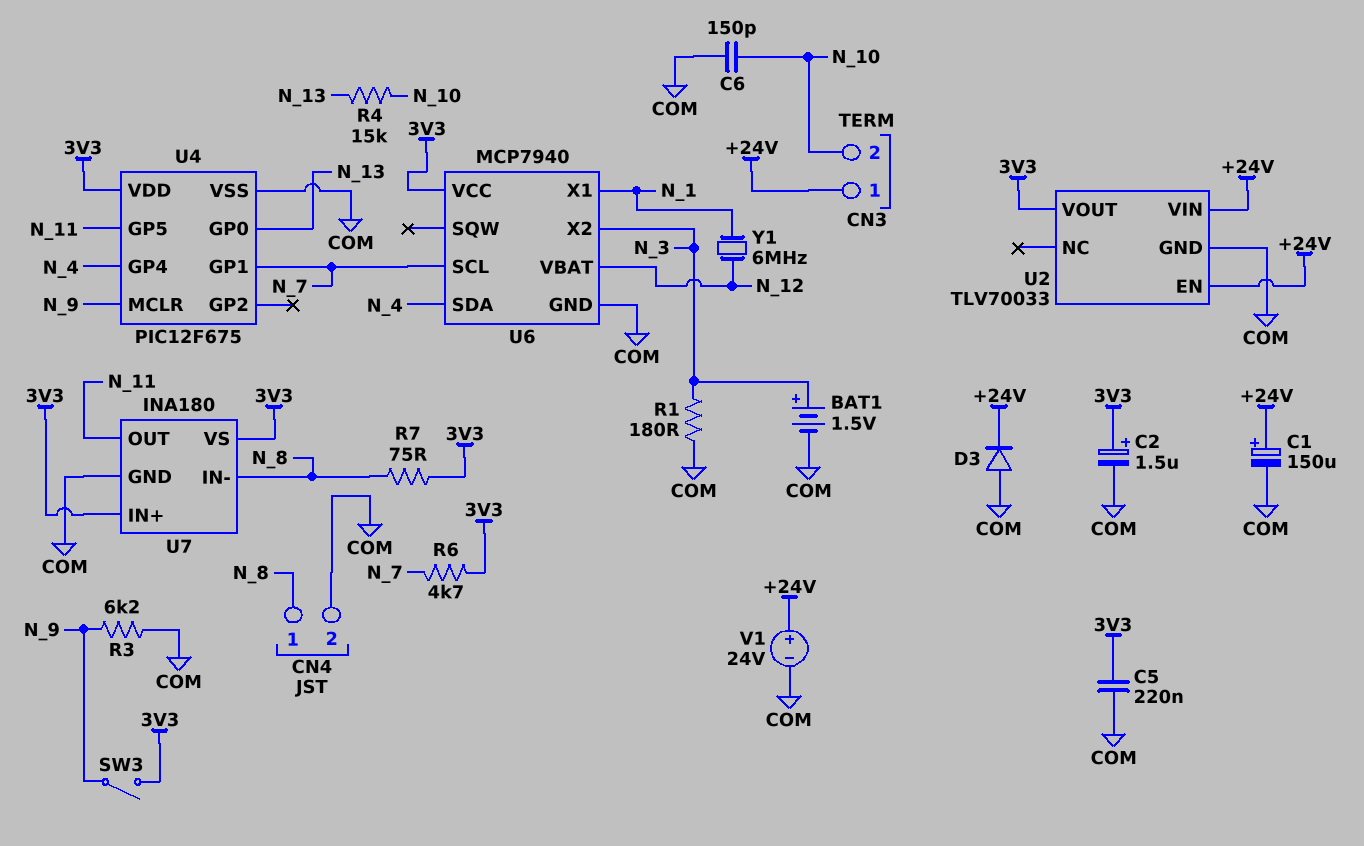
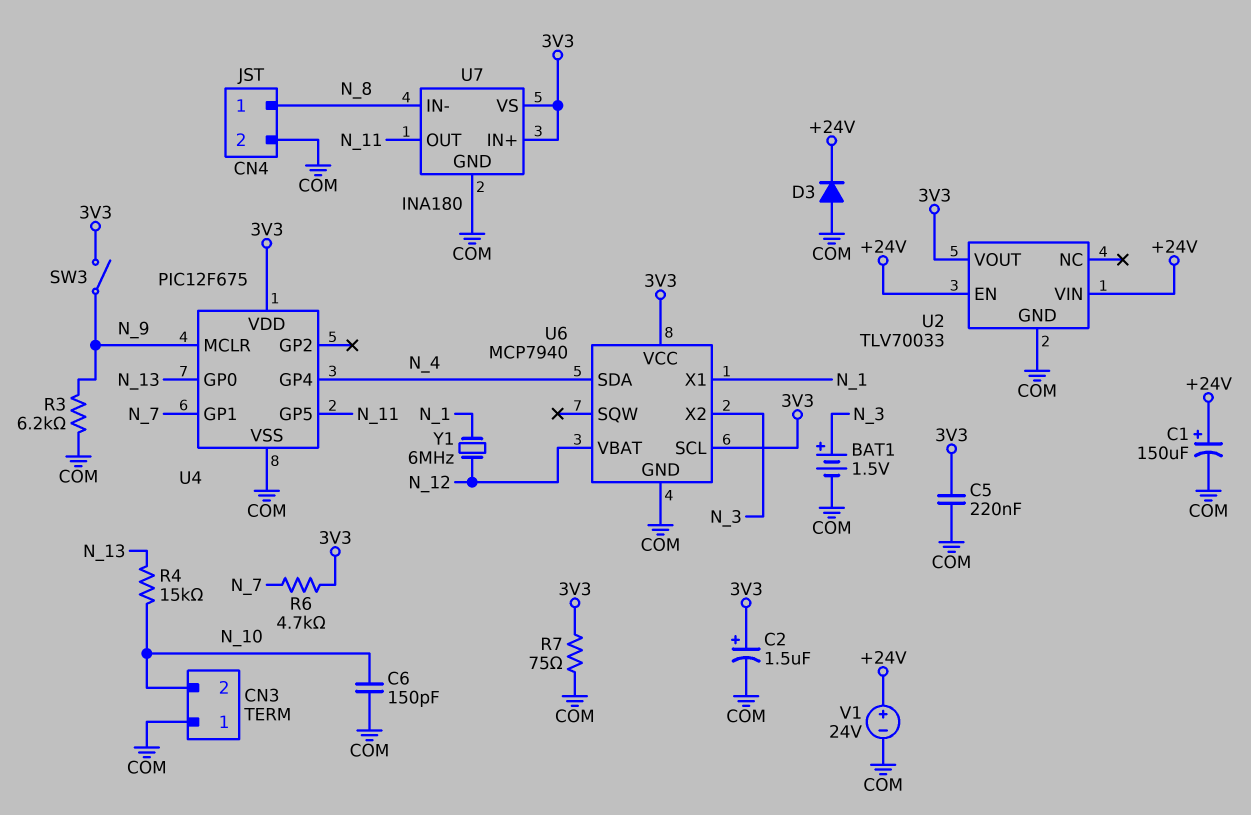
CN3 pin 1: +24V -> COM
R1: 180 (COM, N_3) -> none
R7: 75 (3V3, N_8) -> 75 (3V3, COM)
U6 pin SCL: N_7 -> 3V3

